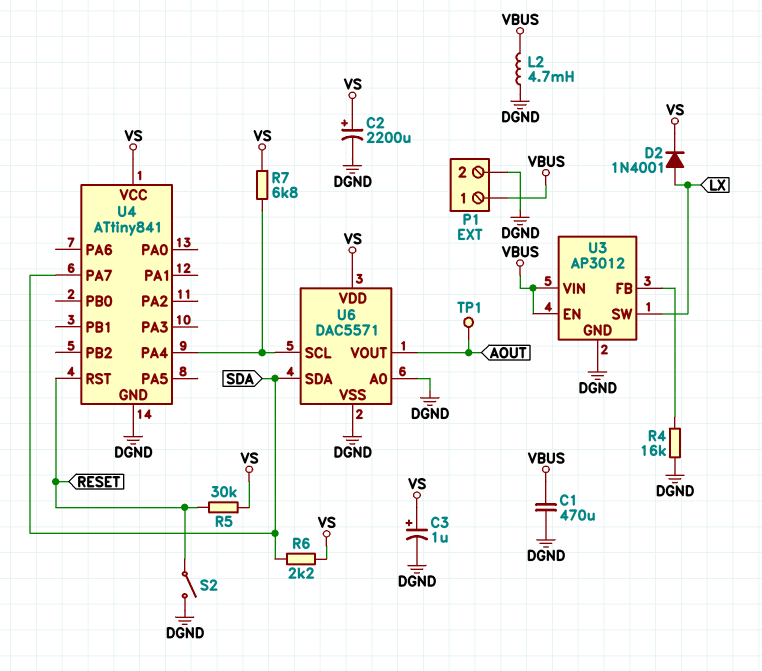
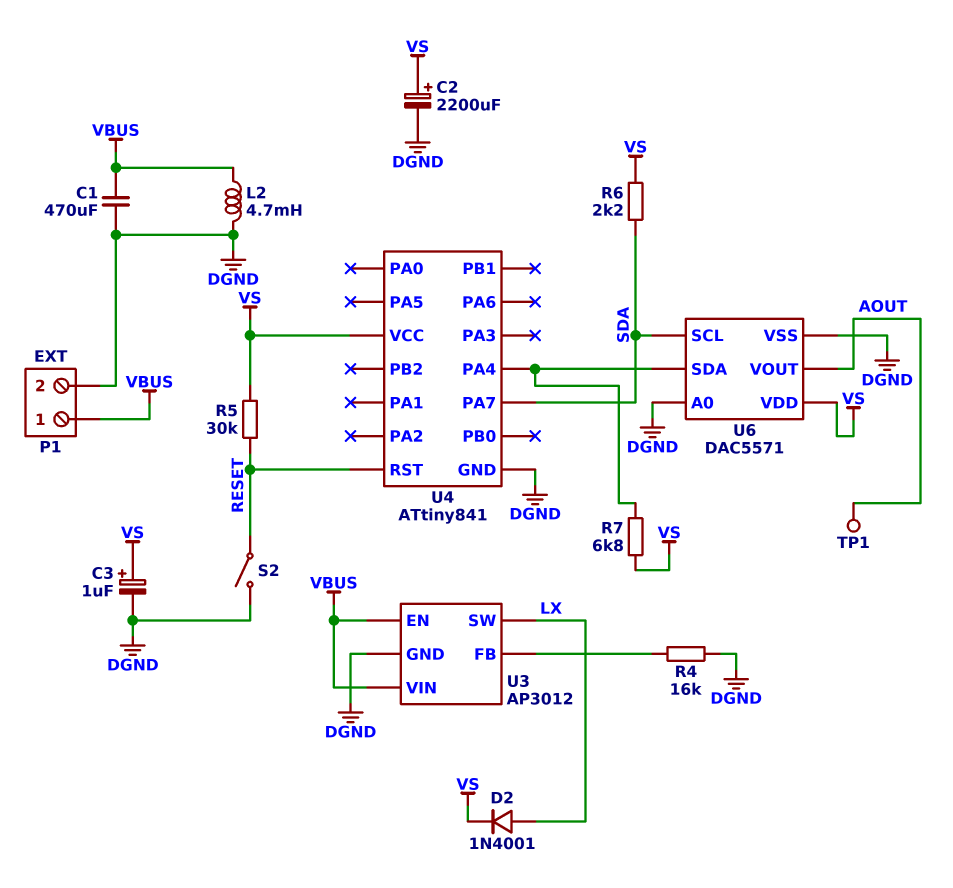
U6 pin SCL: U4/PA4 -> SDA
U6 pin SDA: SDA -> U4/PA4

